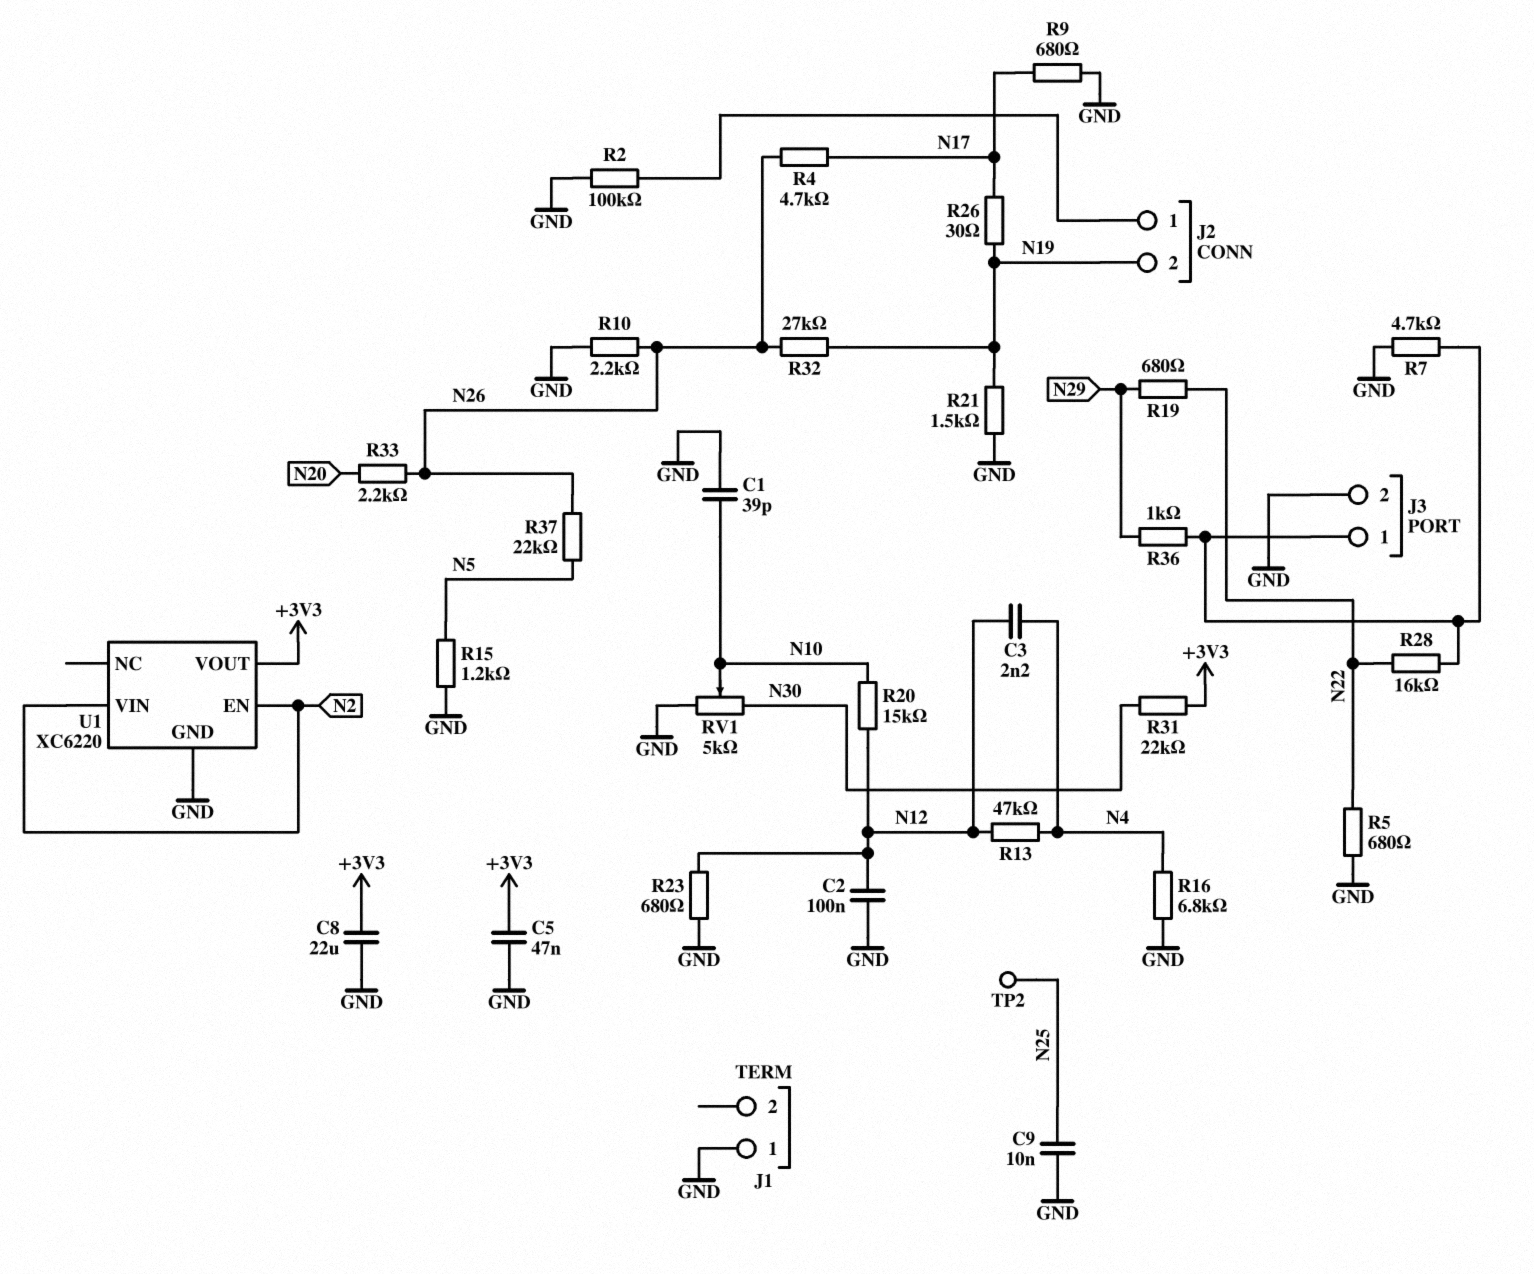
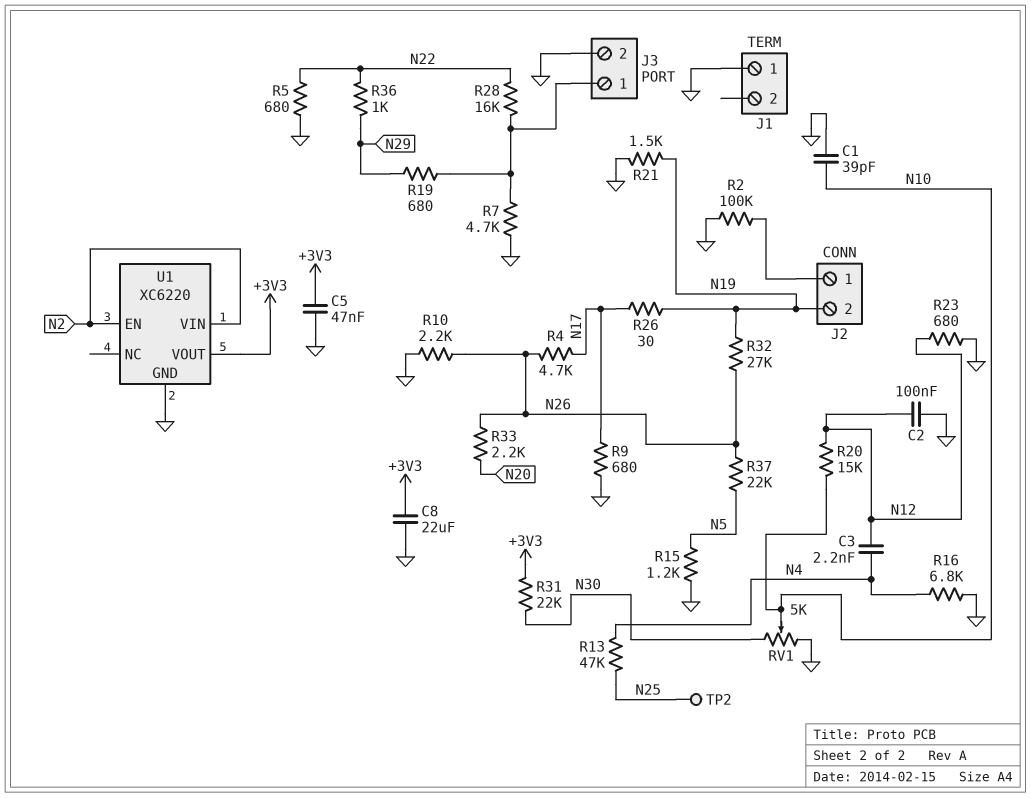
C9: 10nF (GND, N25) -> none
R13: 47k (N4, N12) -> 47k (N4, N25)
R19: 680 (N22, N29) -> 680 (J3/1, N29)
R36: 1k (J3/1, N29) -> 1k (N22, N29)

